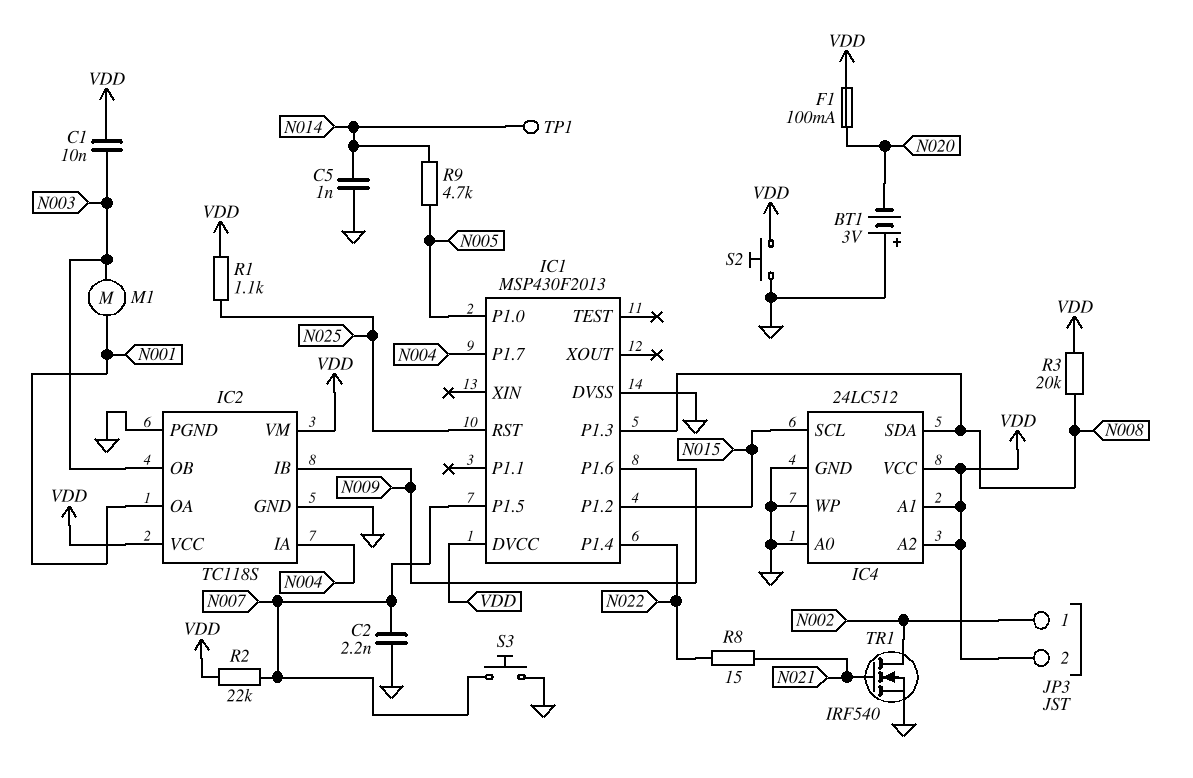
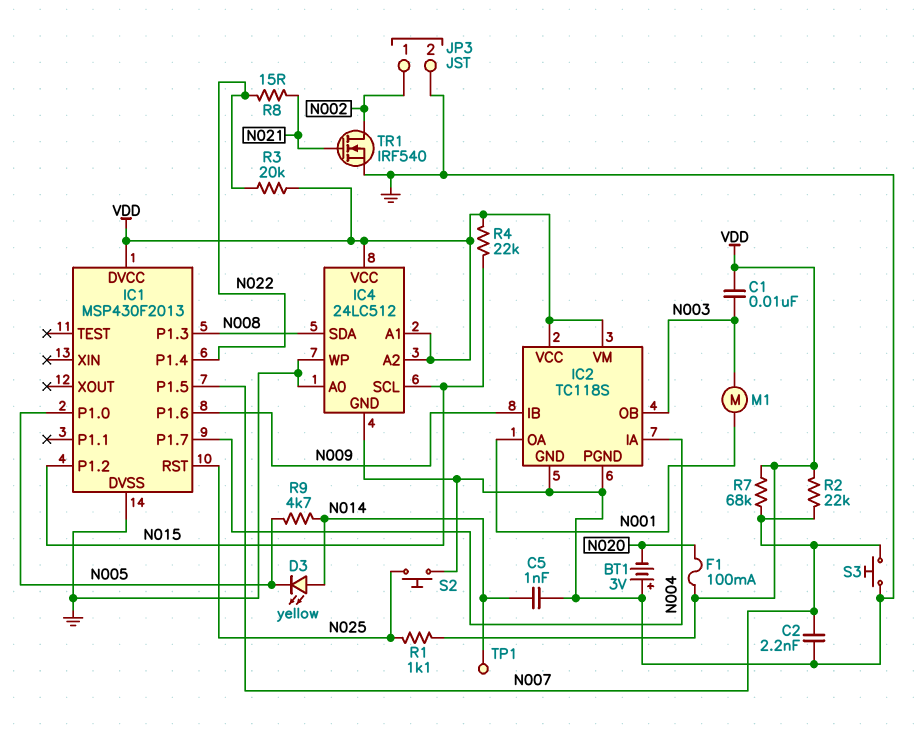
D3: none -> LED yellow (A N014, K N005)
JP3 pin 2: VDD -> GND
R3: 20k (N008, VDD) -> 20k (N022, VDD)
R4: none -> 22k (N015, VDD)
R7: none -> 68k (N007, VDD)
S2: button (GND, VDD) -> button (GND, N025)

